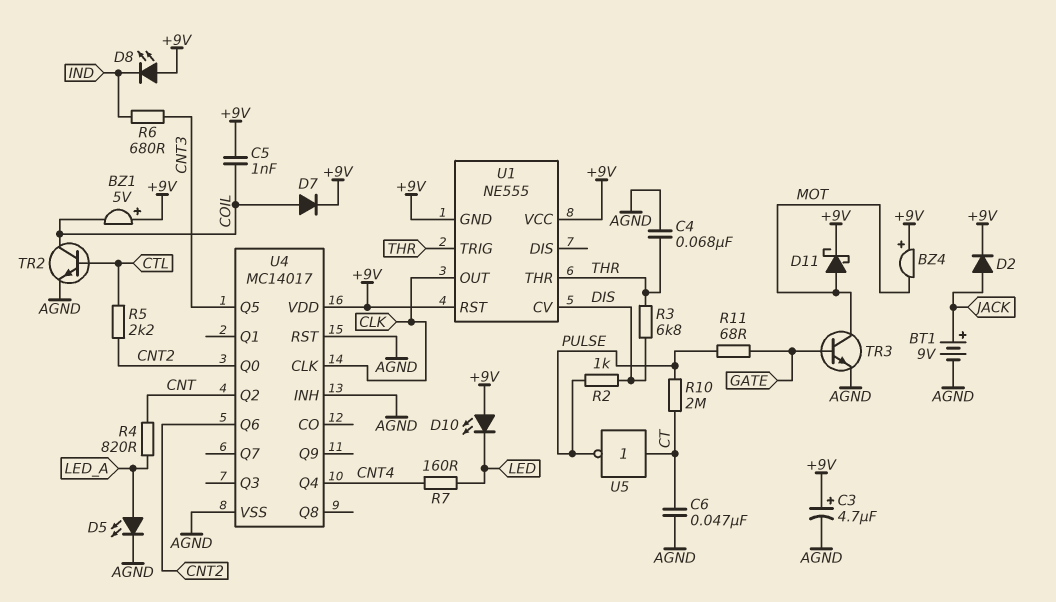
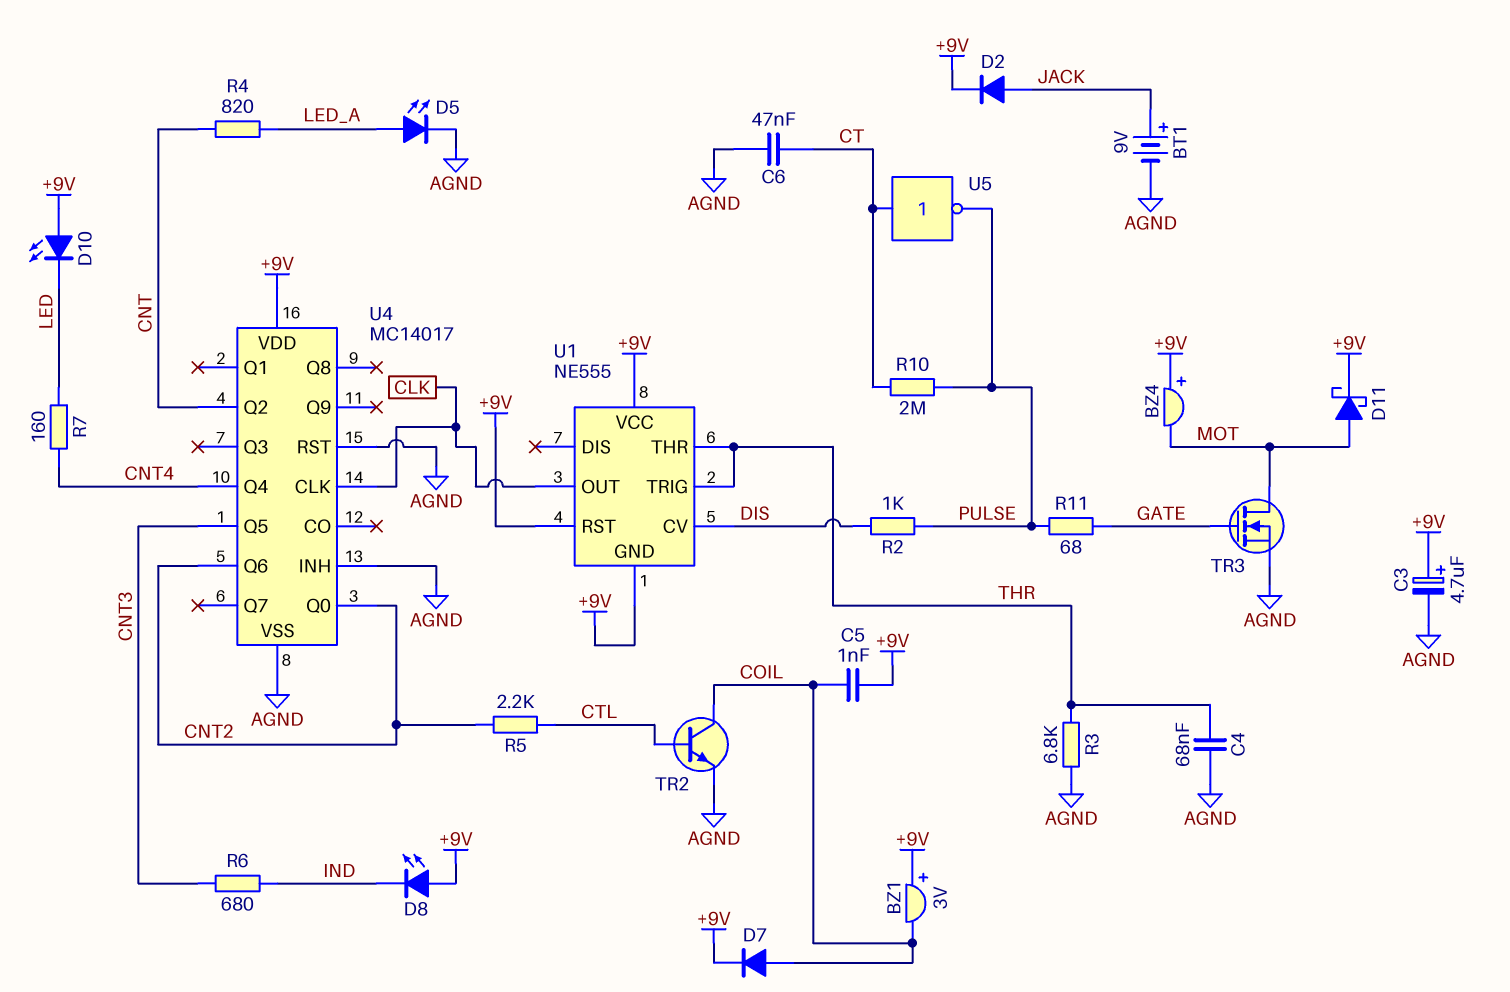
BZ1: buzzer 5V (plus +9V, minus COIL) -> buzzer 3V (plus +9V, minus COIL)
R3: 6.8k (DIS, THR) -> 6.8k (AGND, THR)
TR3: NPN (B GATE, C MOT, E AGND) -> NMOS (G GATE, D MOT, S AGND)

